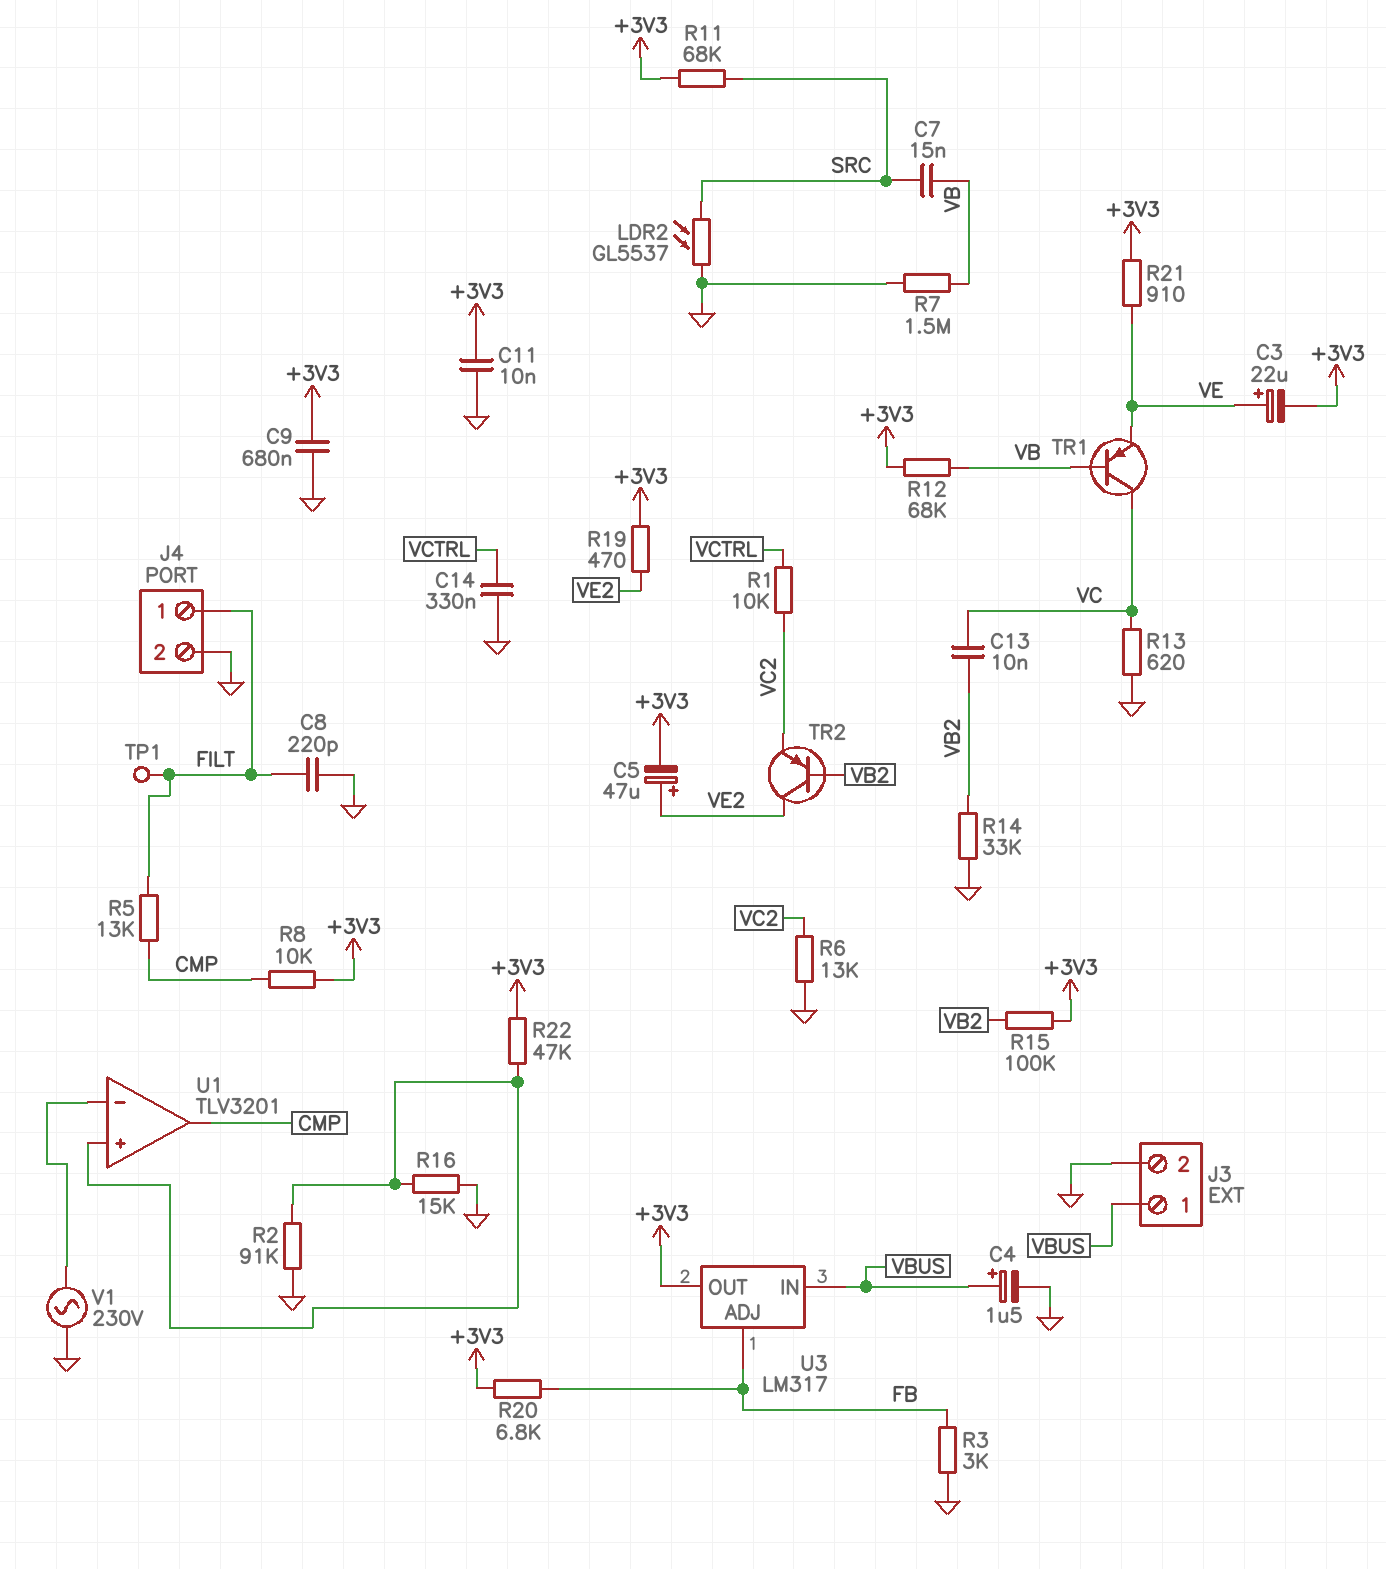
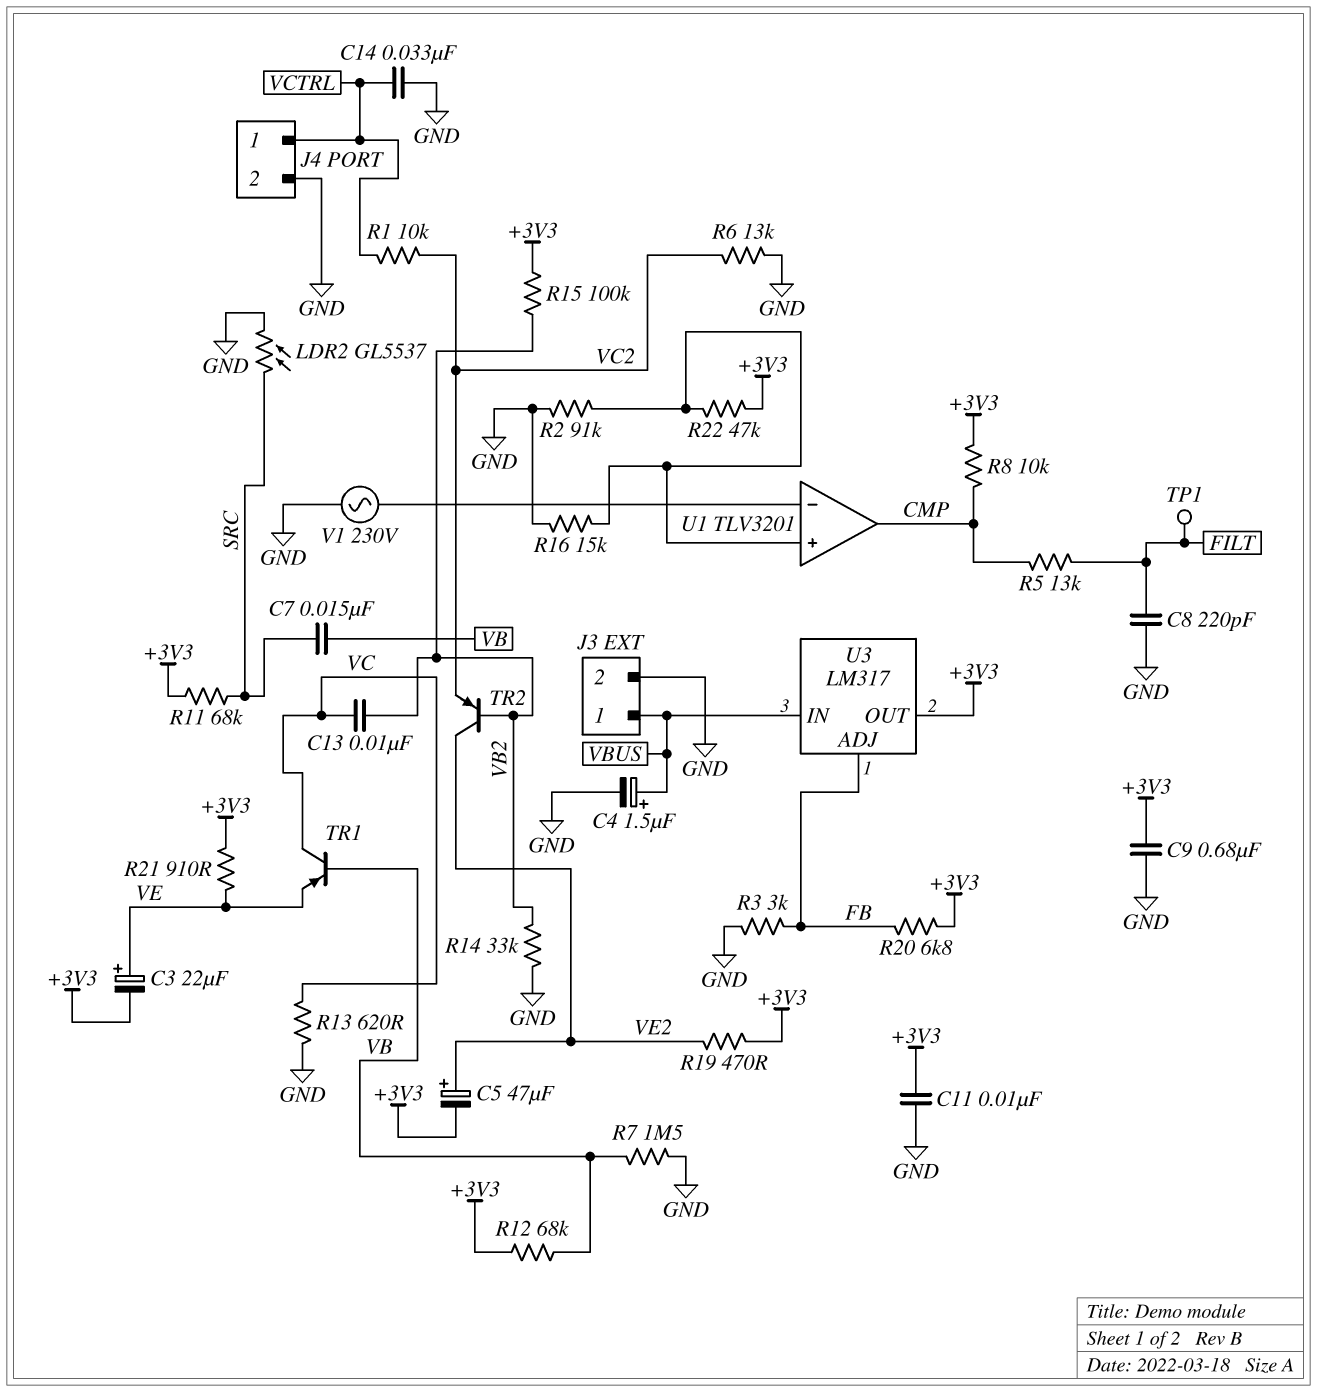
C14: 330nF (GND, VCTRL) -> 33nF (GND, VCTRL)
J4 pin 1: FILT -> VCTRL

